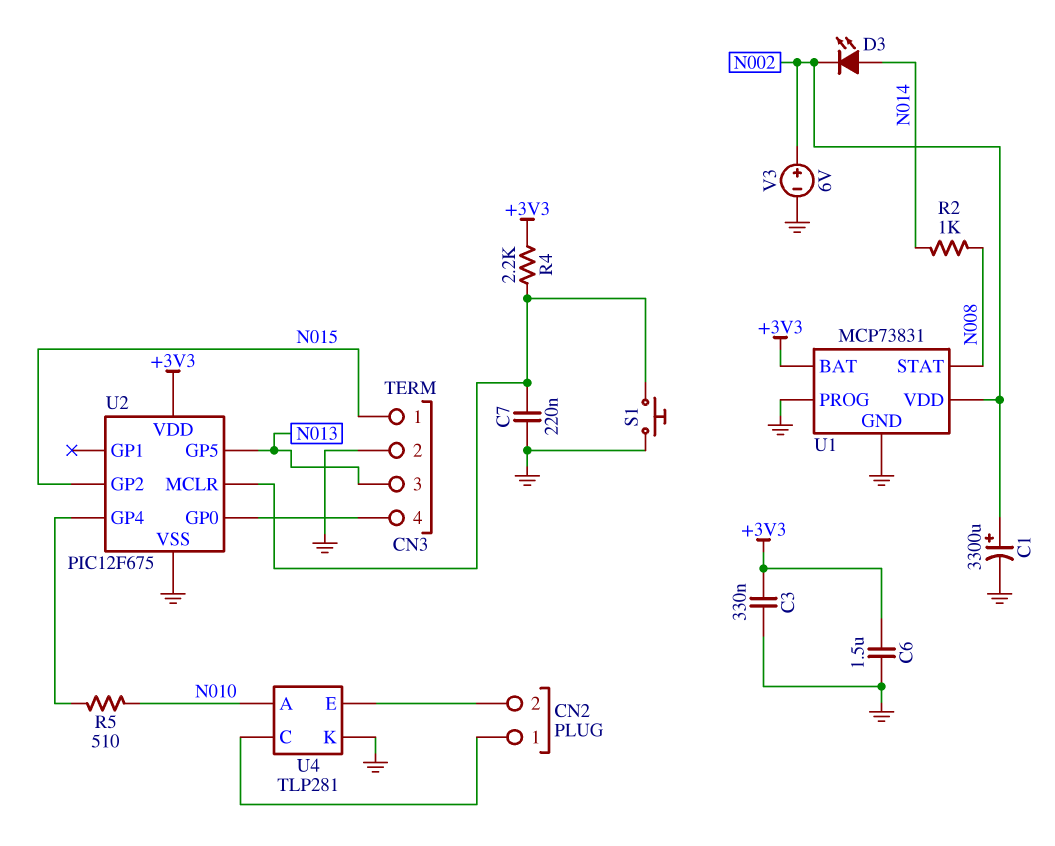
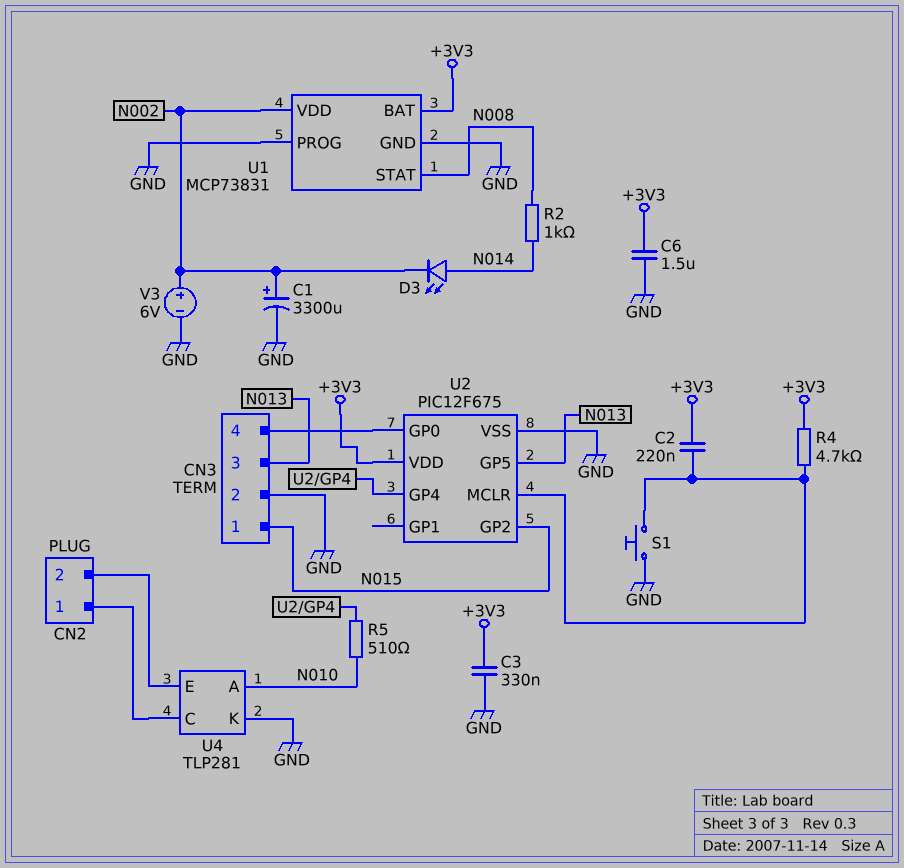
C2: none -> 220nF (+3V3, U2/MCLR)
C7: 220nF (GND, U2/MCLR) -> none
R4: 2.2k (+3V3, U2/MCLR) -> 4.7k (+3V3, U2/MCLR)

